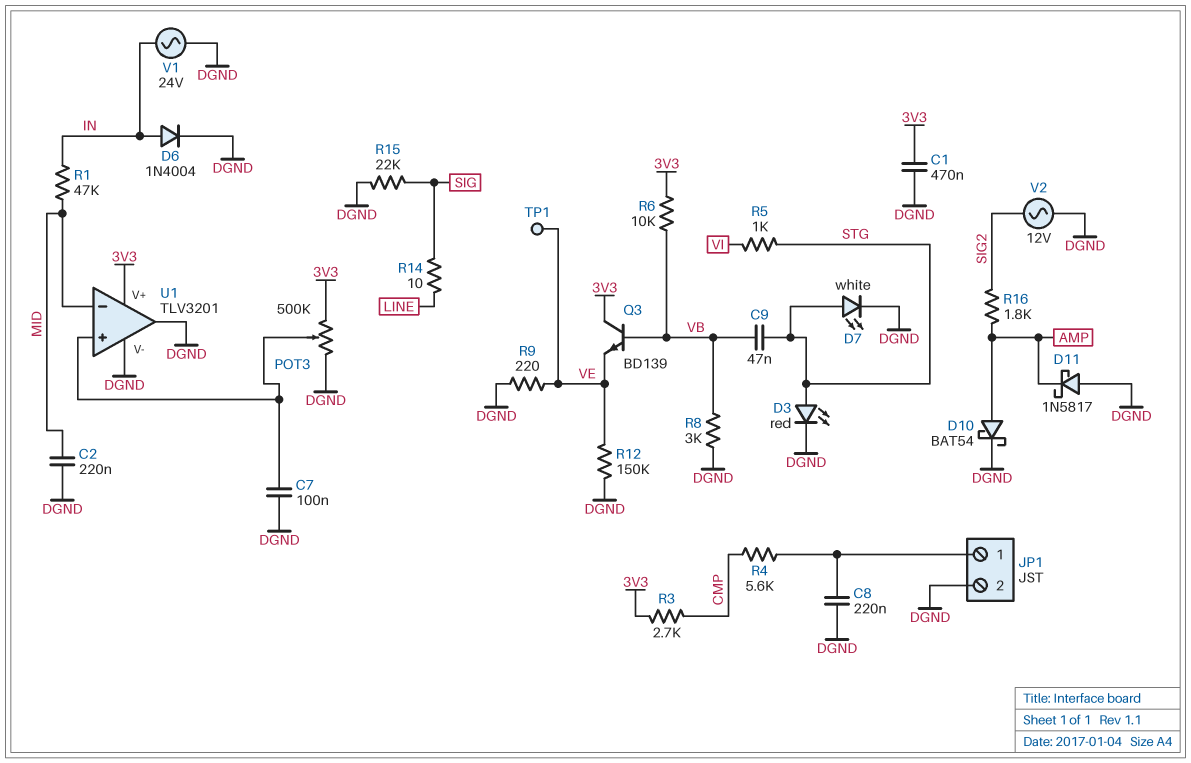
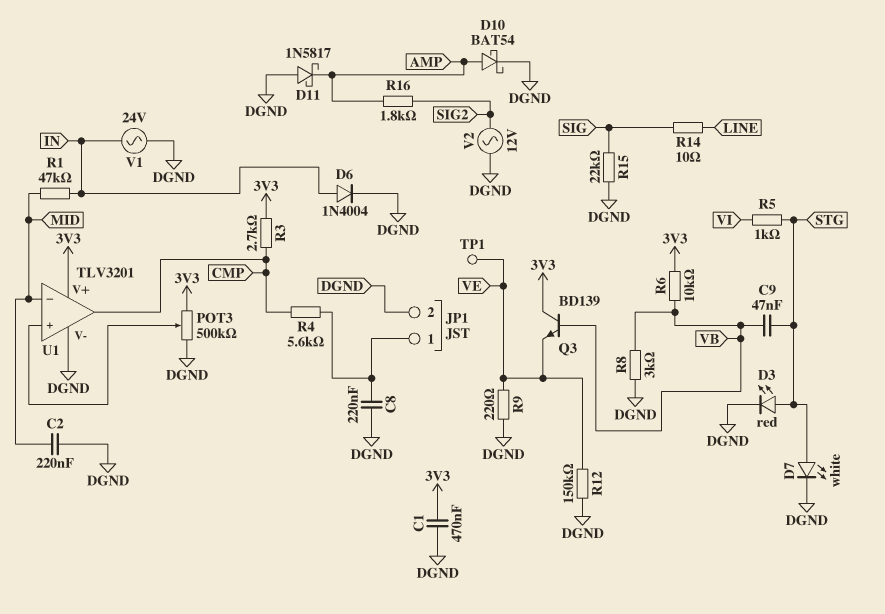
C7: 100nF (DGND, U1/in+) -> none
U1 pin out: DGND -> CMP

